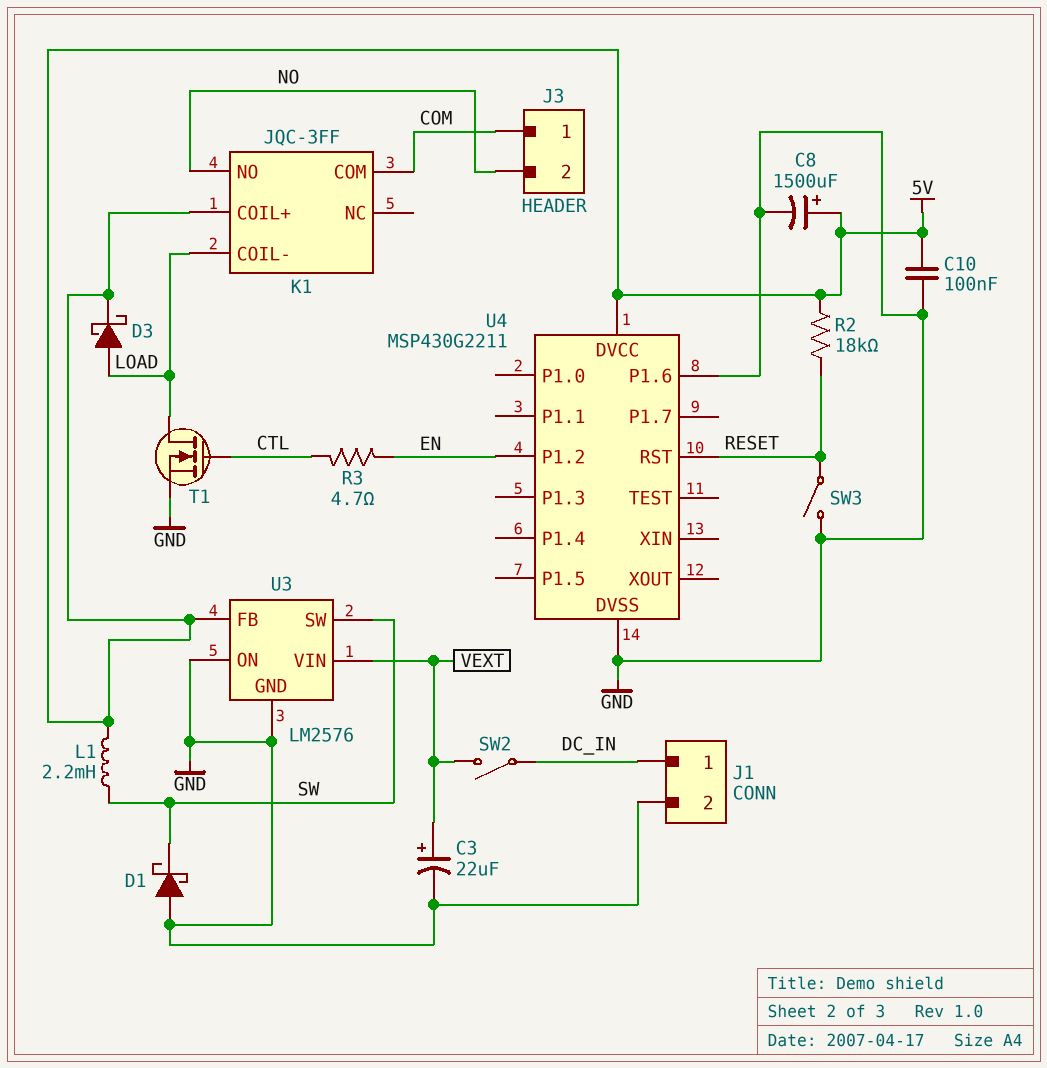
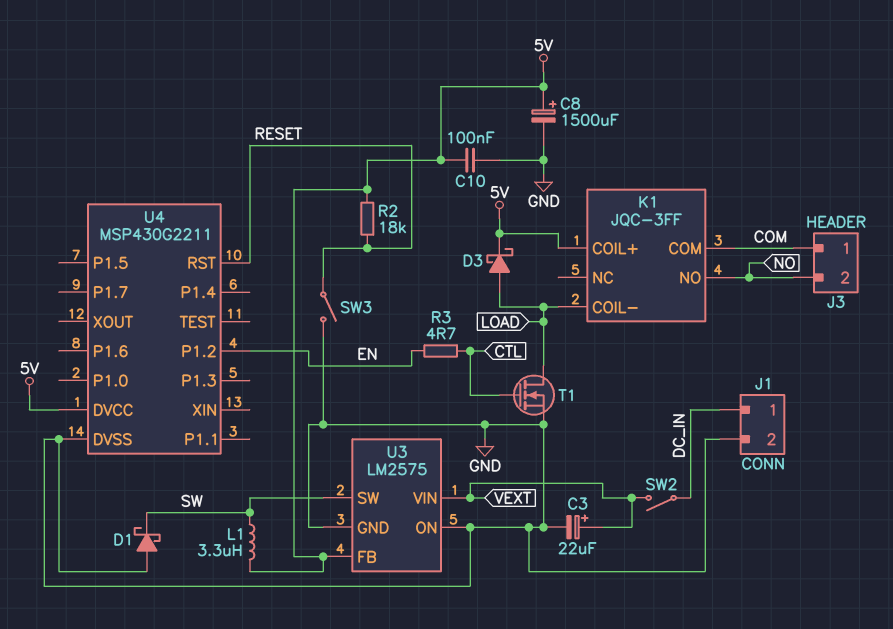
L1: 2.2mH (5V, SW) -> 3.3uH (5V, SW)
U3: LM2576 -> LM2575
U4 pin P1.6: GND -> none

